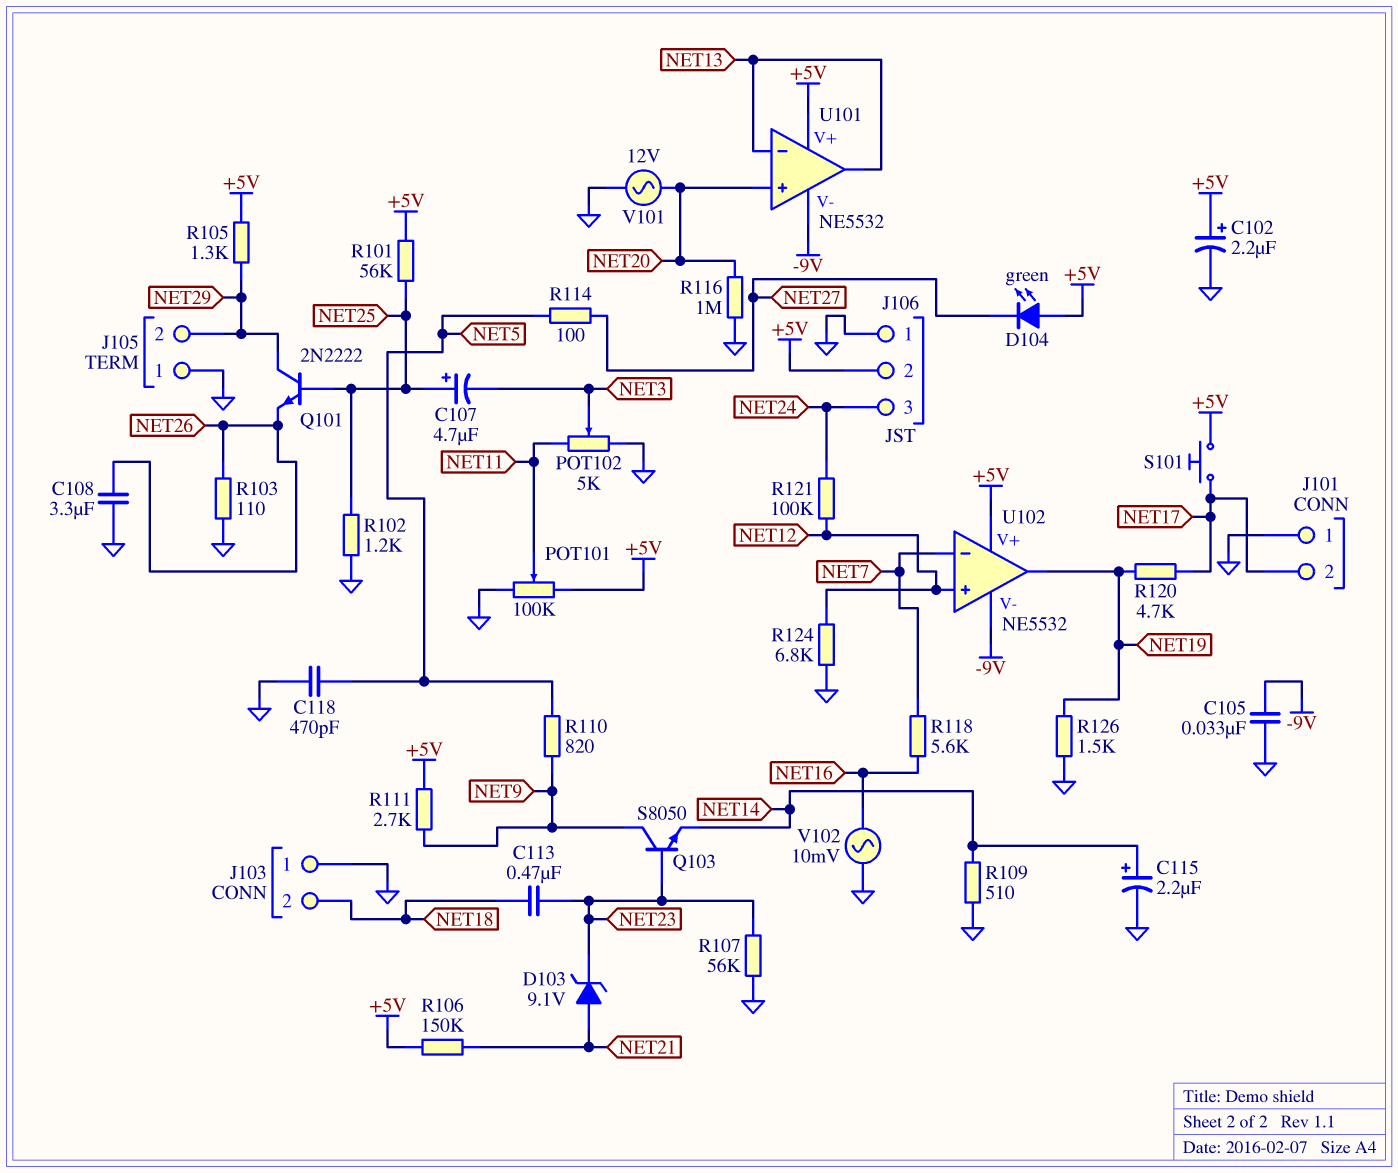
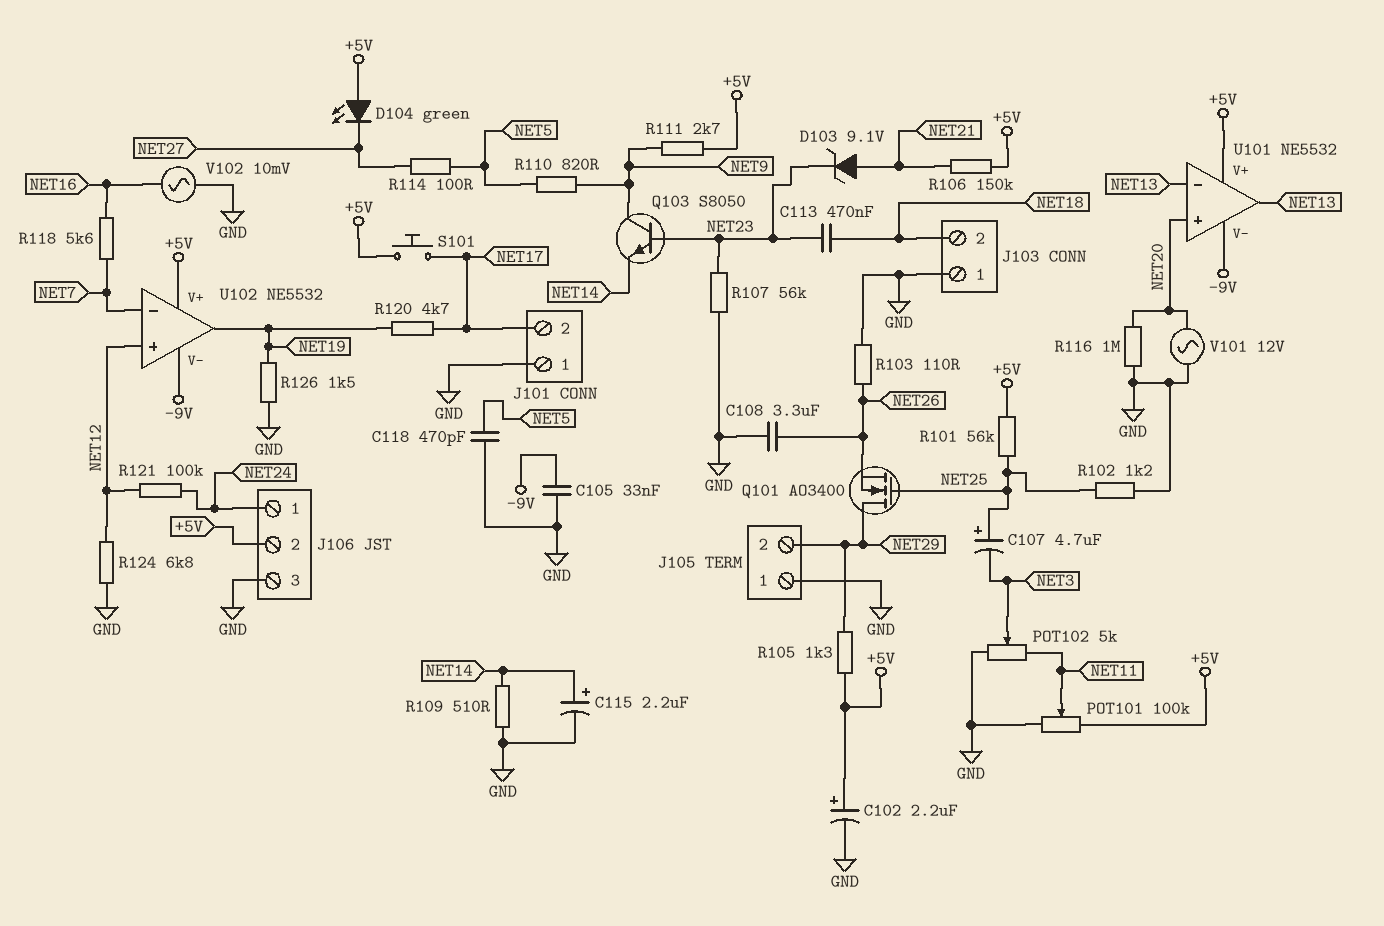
J106 pin 1: GND -> NET24
J106 pin 3: NET24 -> GND
Q101: NPN 2N2222 (B NET25, C NET29, E NET26) -> NMOS AO3400 (G NET25, D NET29, S NET26)

